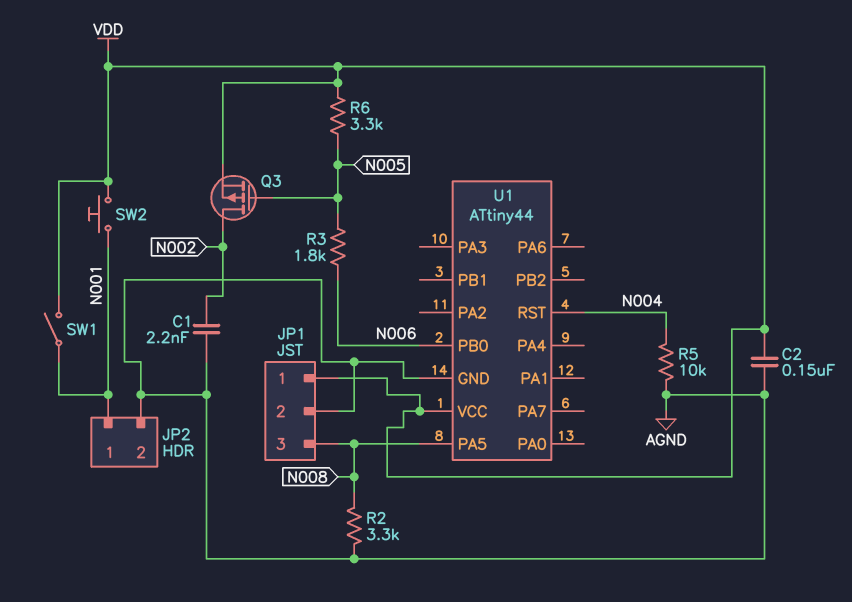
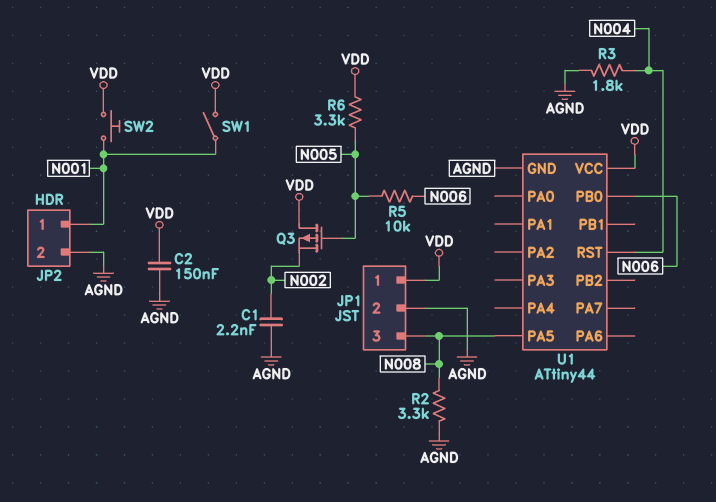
Q3: PMOS (G N005, D N002, S VDD) -> PMOS (G N005, D VDD, S N002)
R3: 1.8k (N005, N006) -> 1.8k (AGND, N004)
R5: 10k (AGND, N004) -> 10k (N005, N006)

